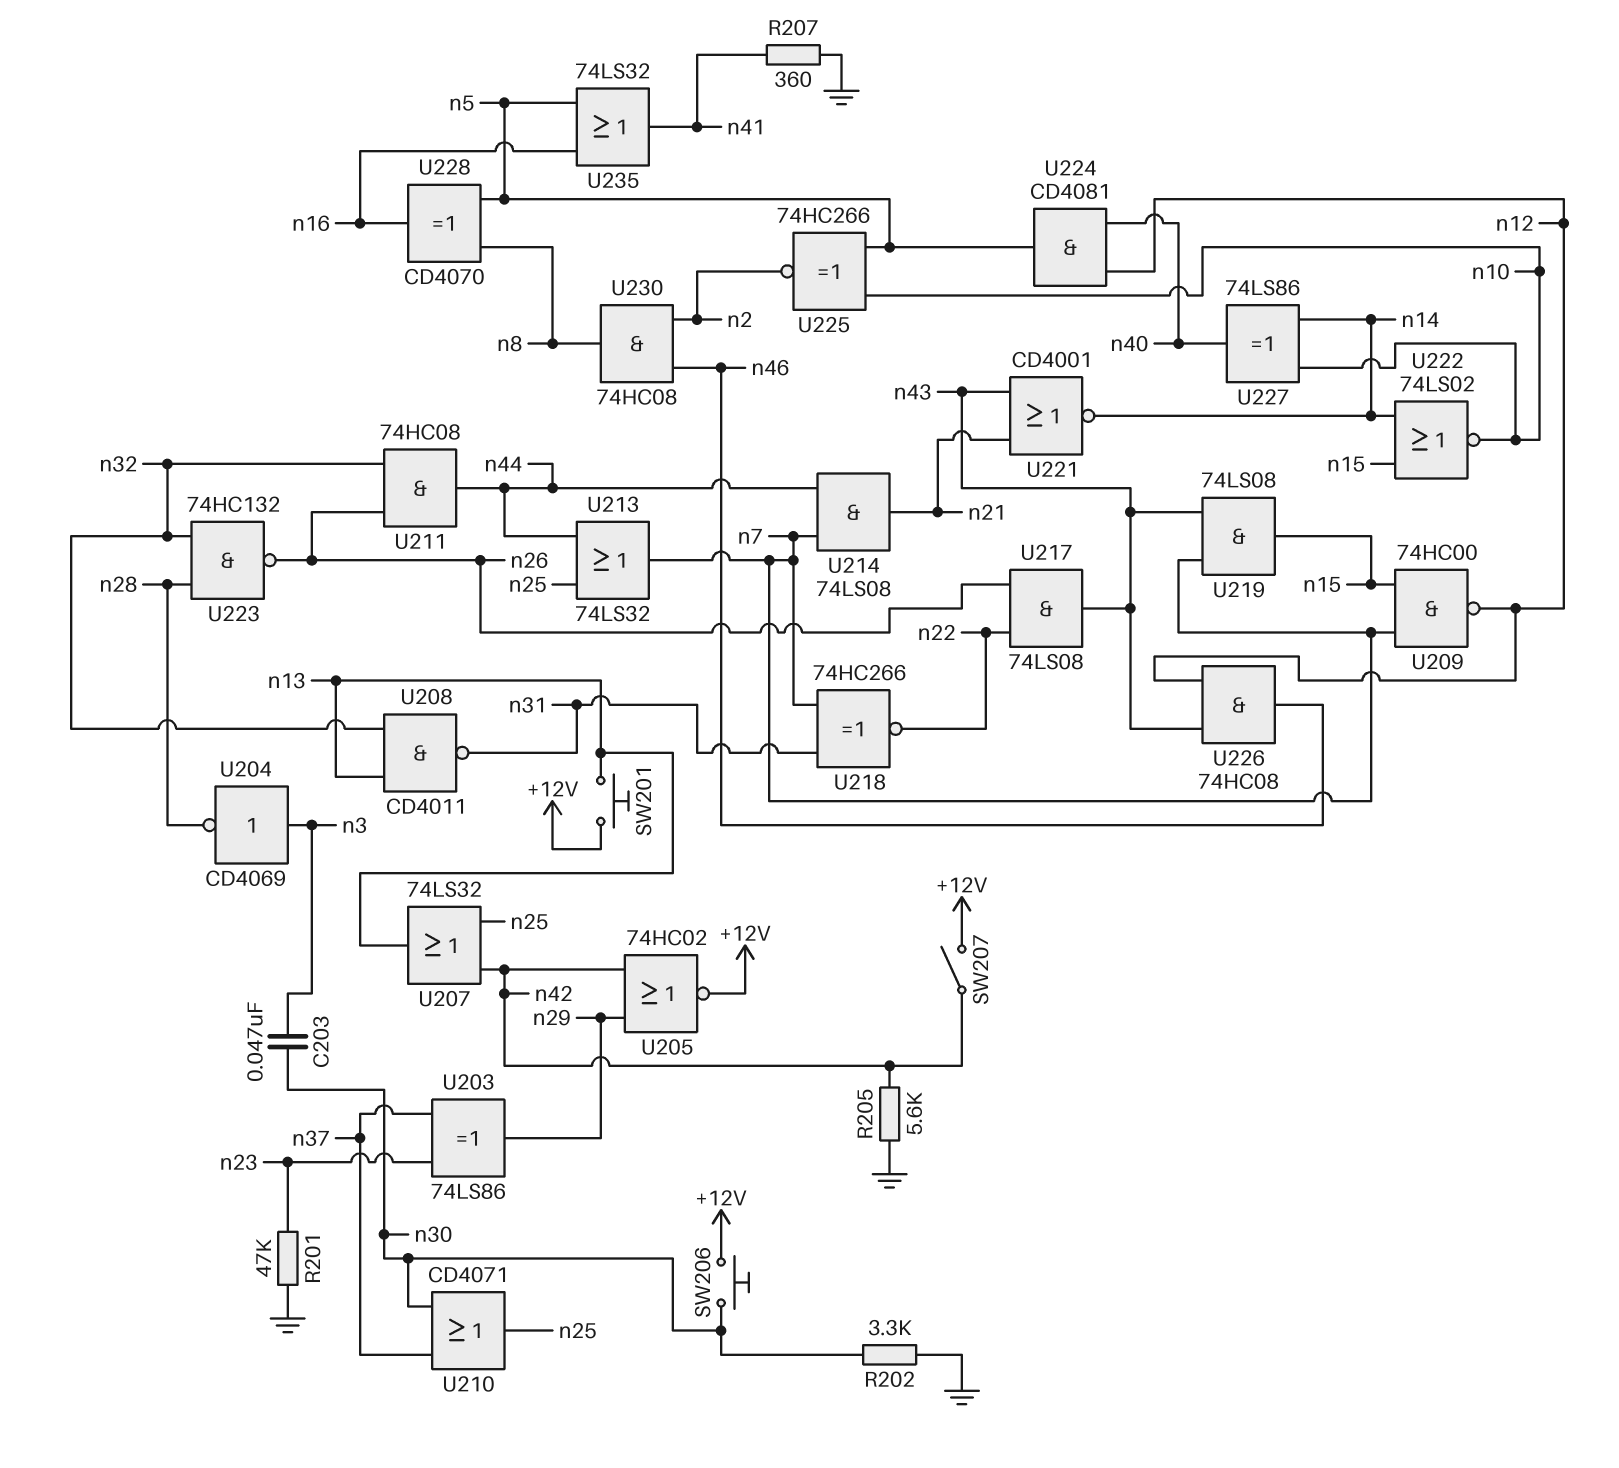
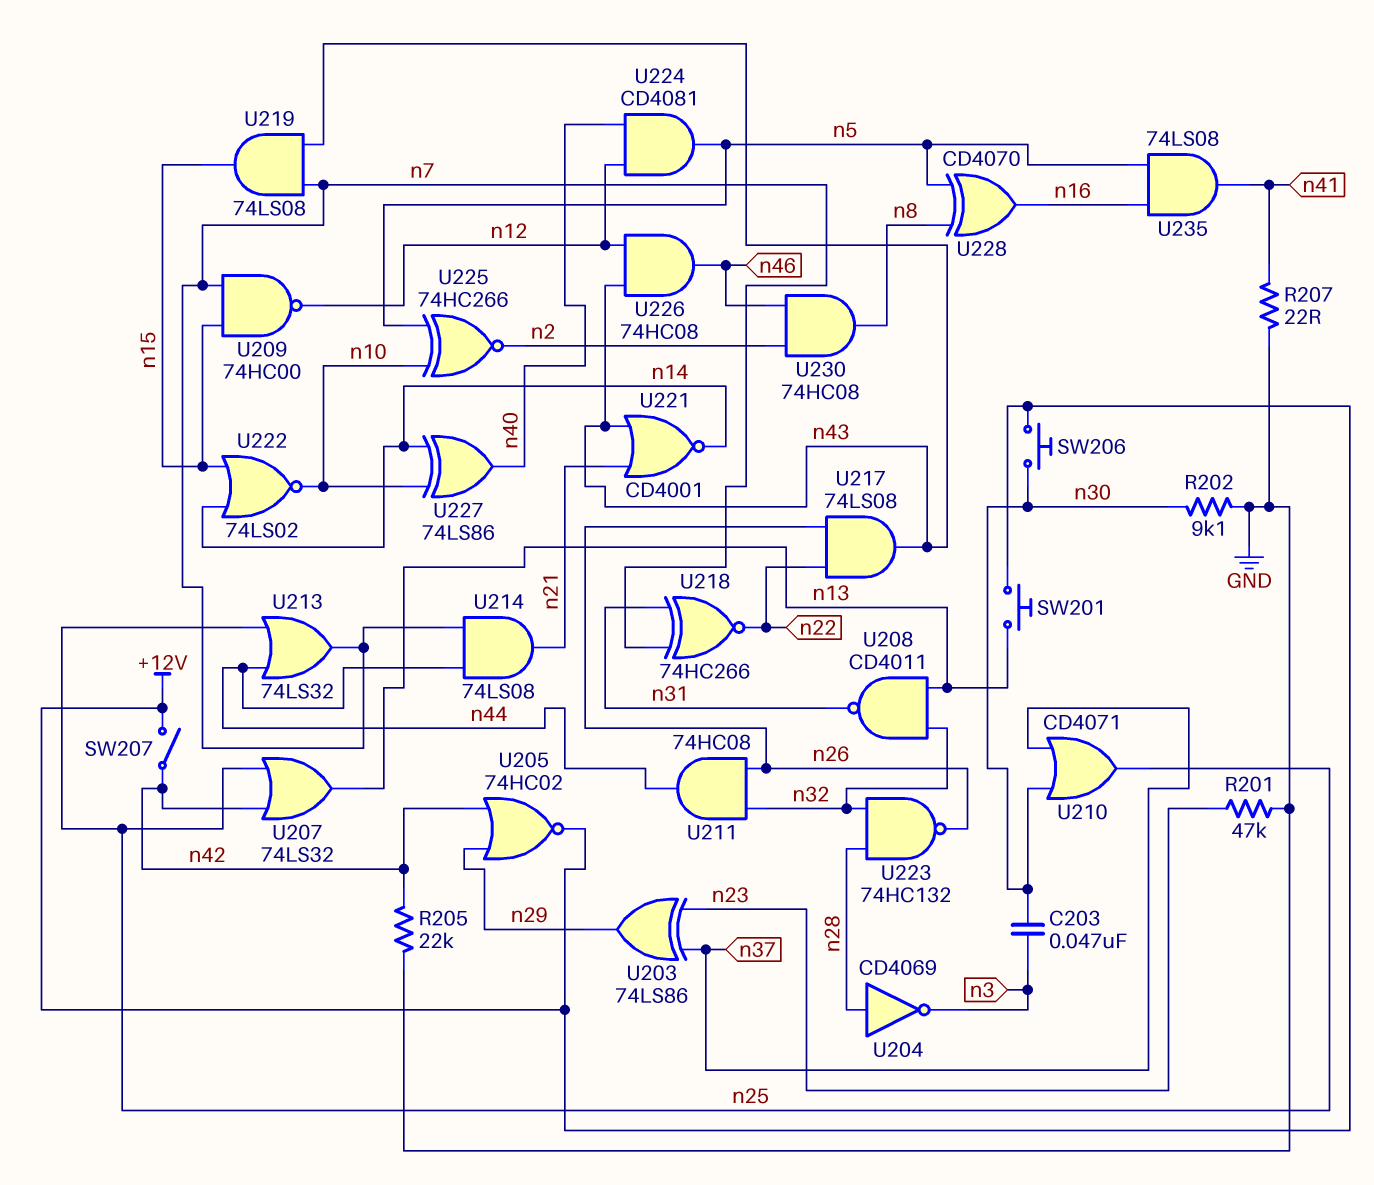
R202: 3.3k (GND, n30) -> 9.1k (GND, n30)
R205: 5.6k (GND, n42) -> 22k (GND, n42)
R207: 360 (GND, n41) -> 22 (GND, n41)
U204: NOT CD4069 (in n3, out n28) -> NOT CD4069 (in n28, out n3)
U235: OR 74LS32 (in n5, in n16, out n41) -> AND 74LS08 (in n5, in n16, out n41)

